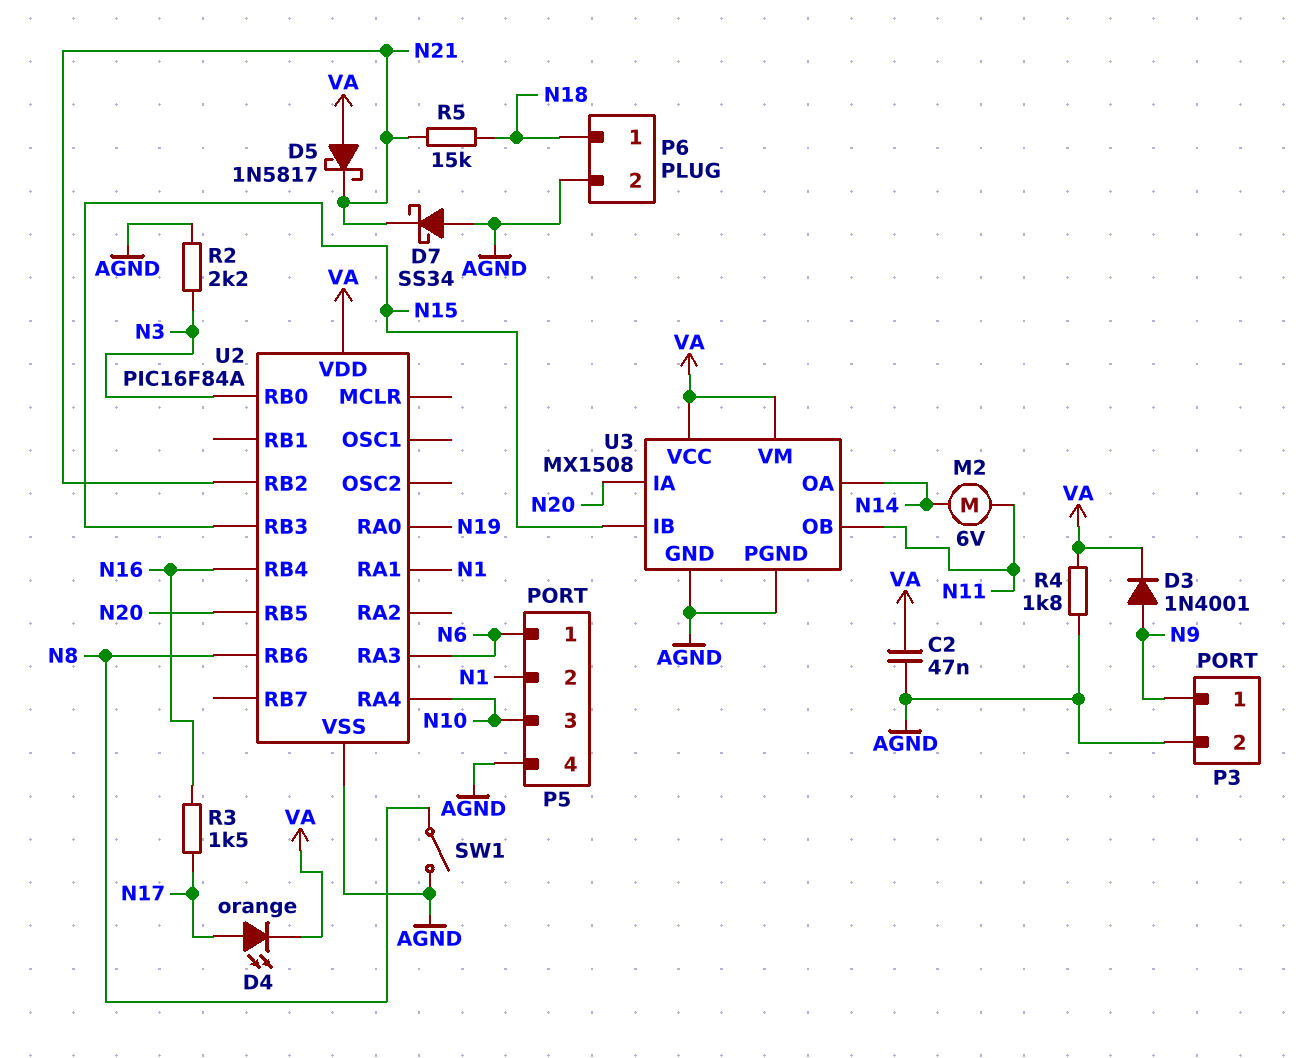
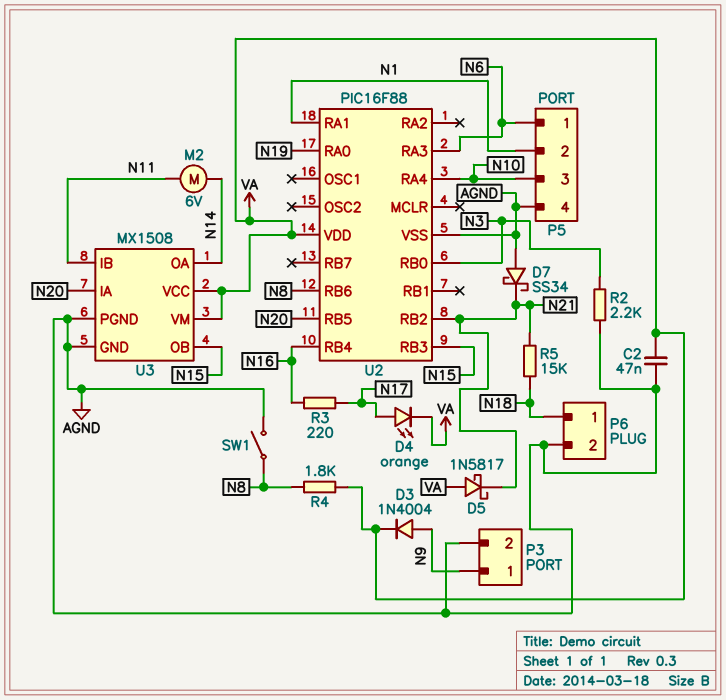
D3: diode 1N4001 (A N9, K VA) -> diode 1N4004 (A N9, K VA)
R3: 1.5k (N16, N17) -> 220 (N16, N17)
R4: 1.8k (AGND, VA) -> 1.8k (N8, VA)
U2: PIC16F84A -> PIC16F88
U3 pin IB: N15 -> N11
U3 pin OB: N11 -> N15

